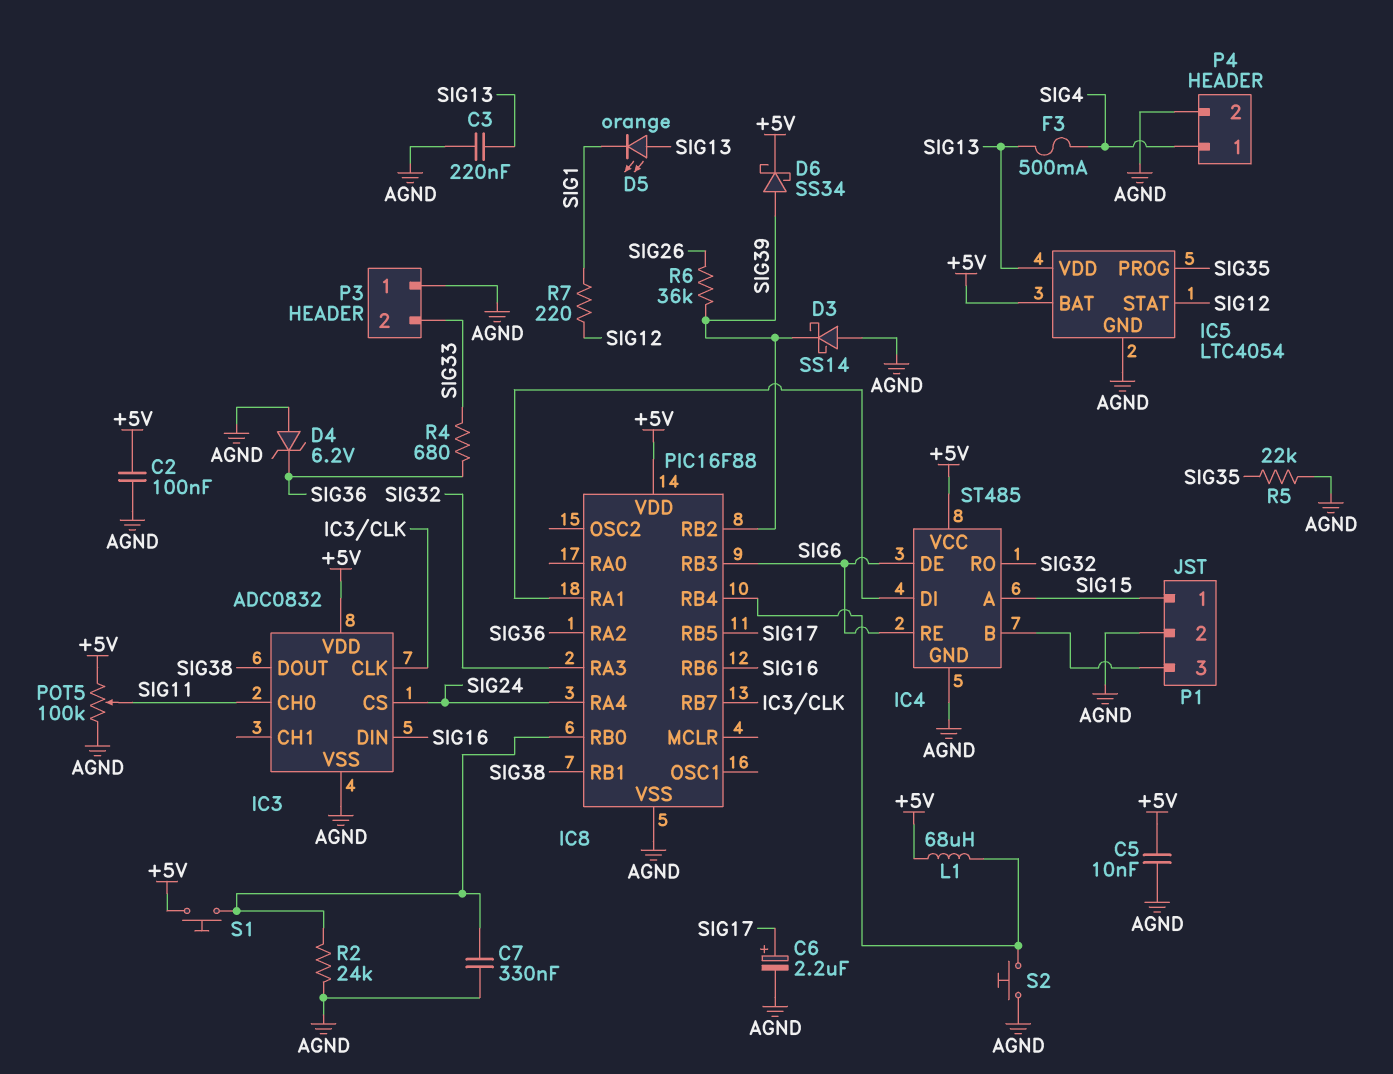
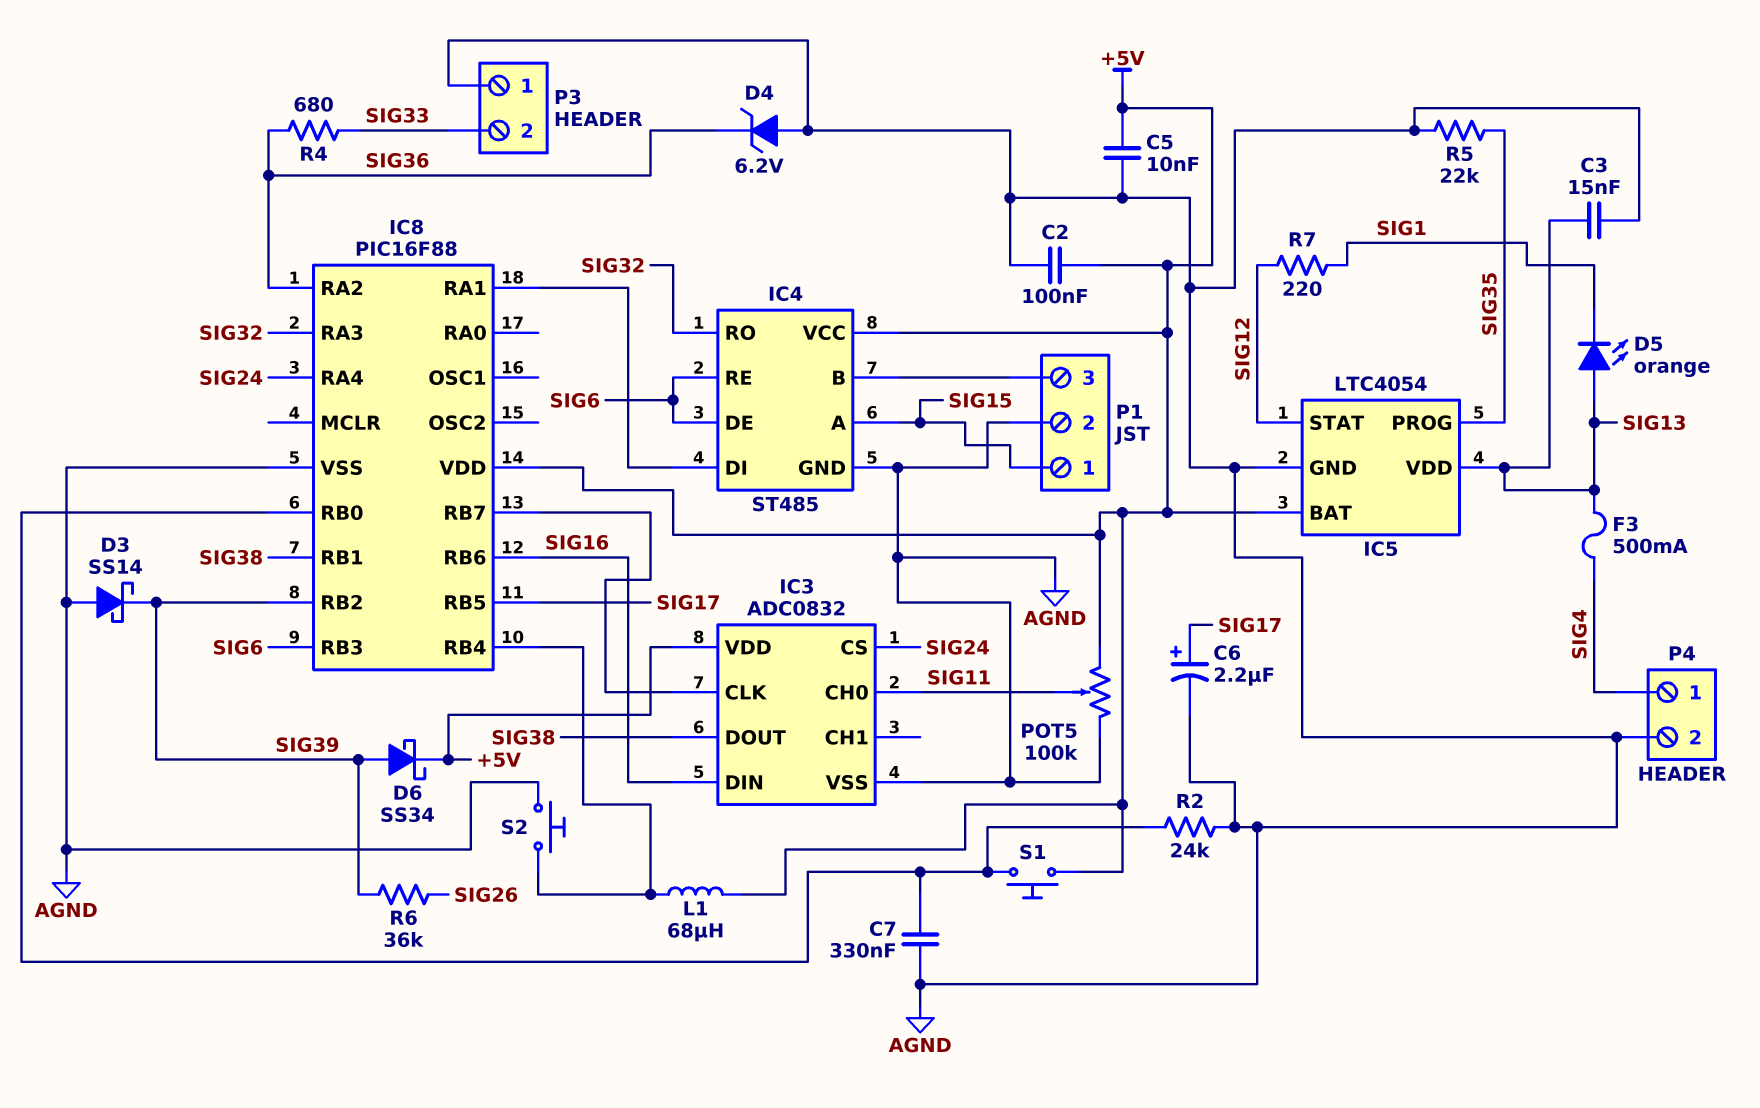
C3: 220nF (AGND, SIG13) -> 15nF (AGND, SIG13)

